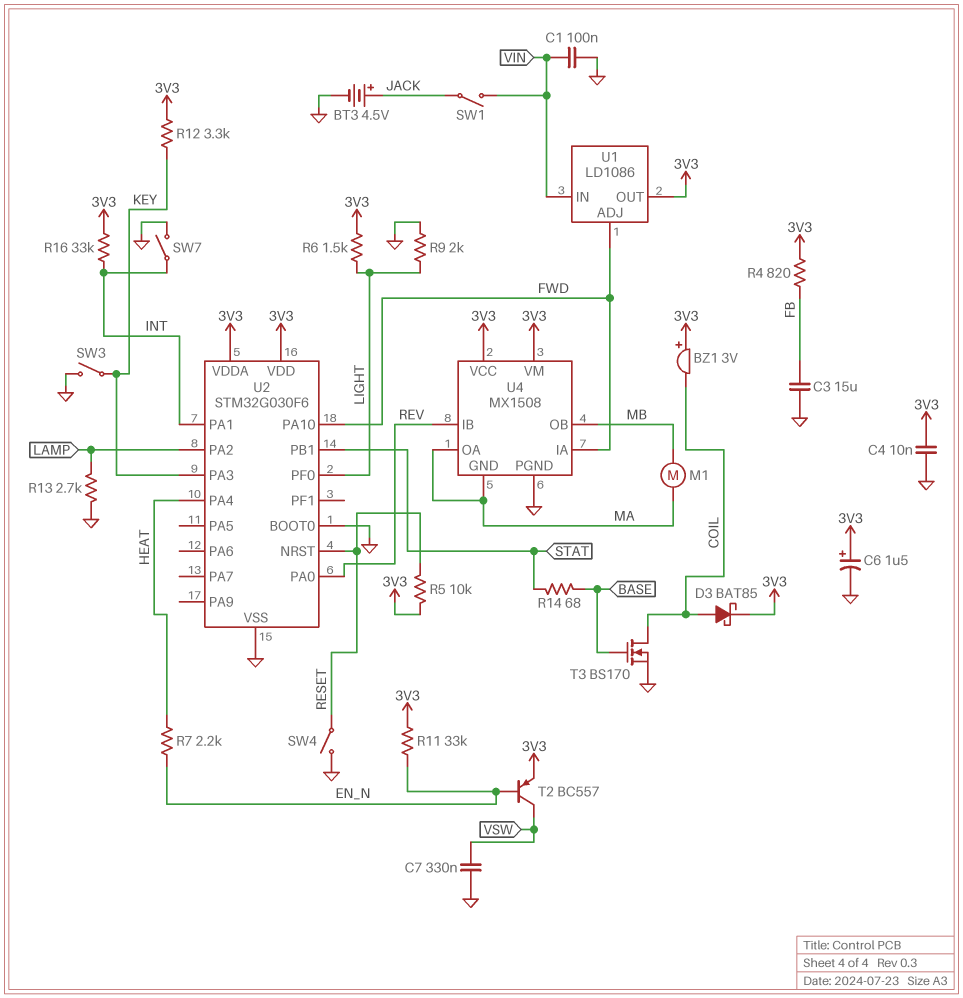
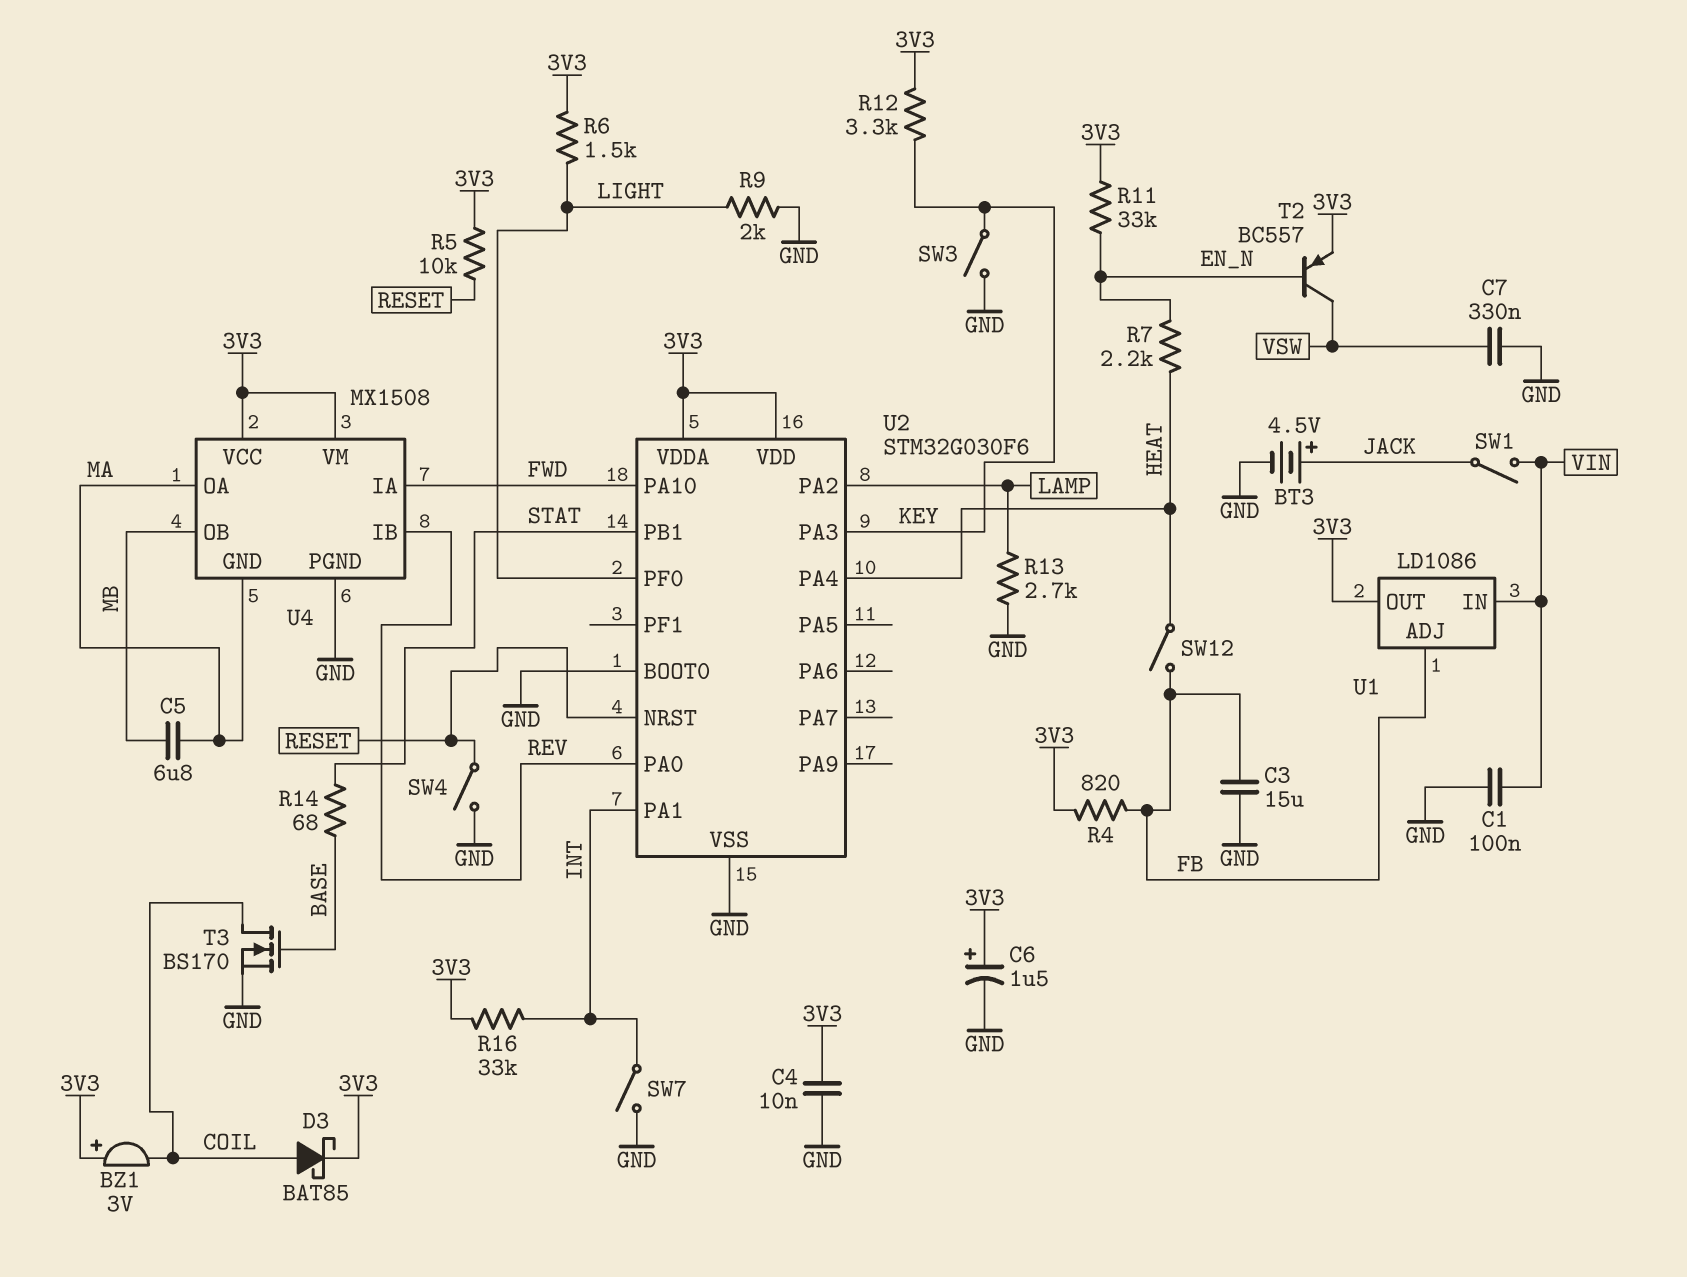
C5: none -> 6.8uF (MA, MB)
M1: motor (MA, MB) -> none
SW12: none -> switch (FB, HEAT)
U1 pin ADJ: FWD -> FB

